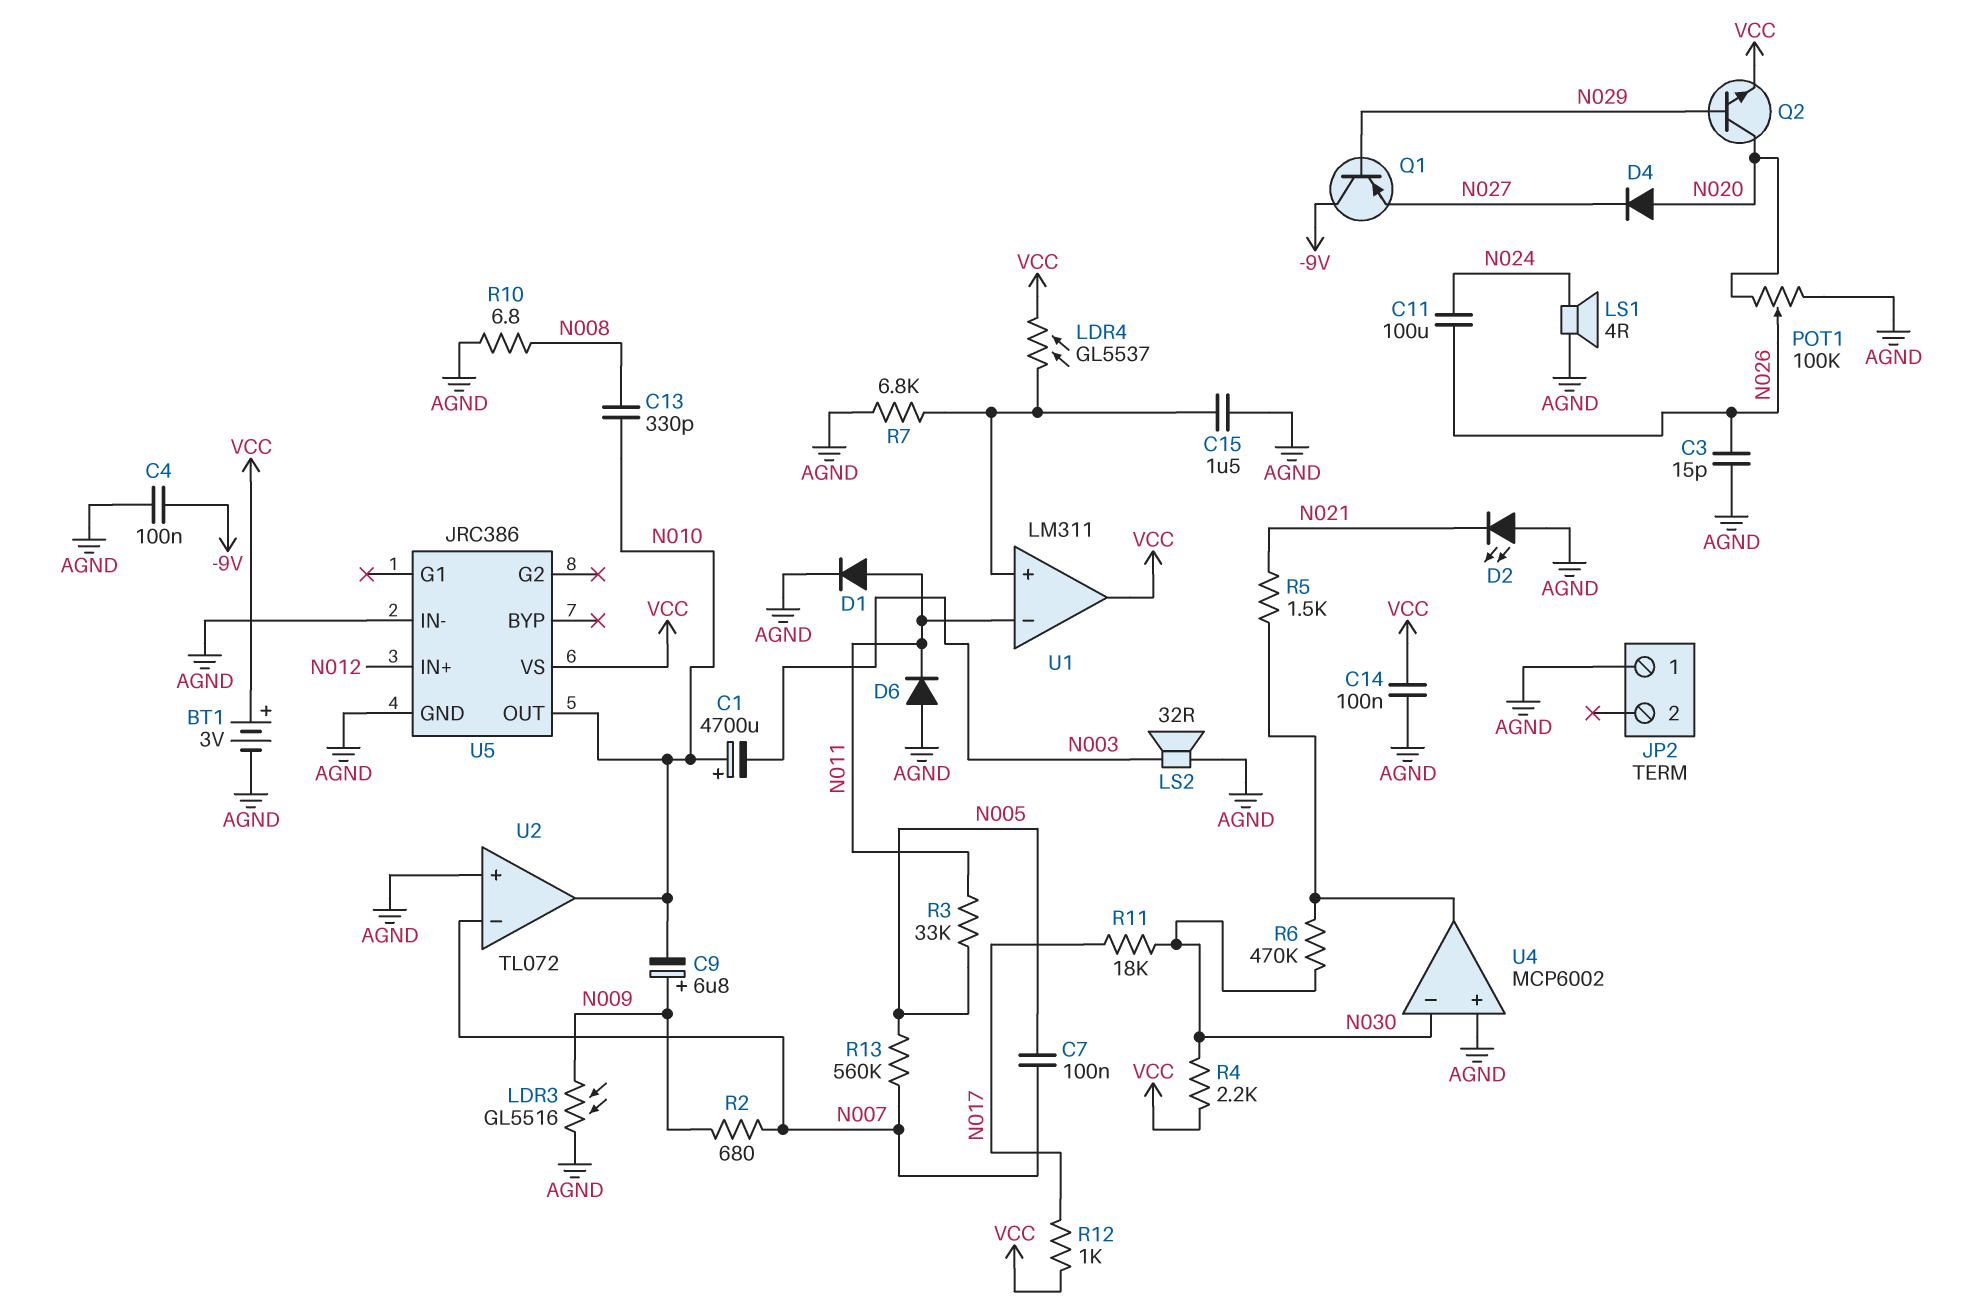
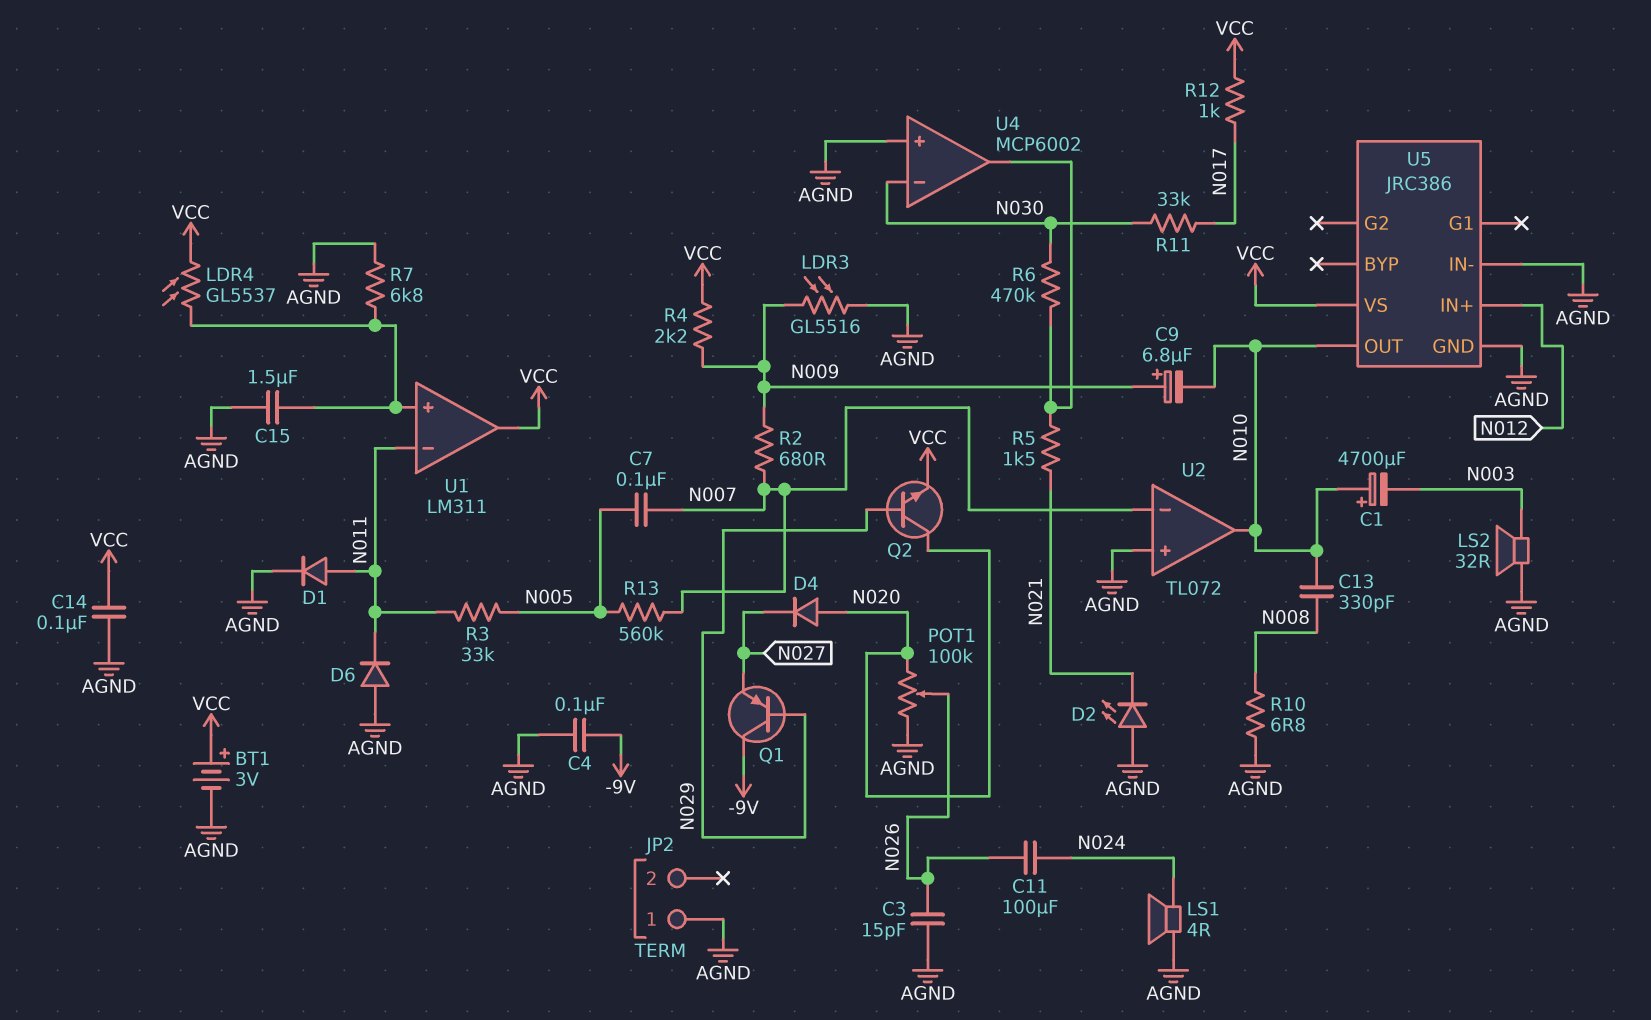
R4: 2.2k (N030, VCC) -> 2.2k (N009, VCC)
R11: 18k (N017, N030) -> 33k (N017, N030)

